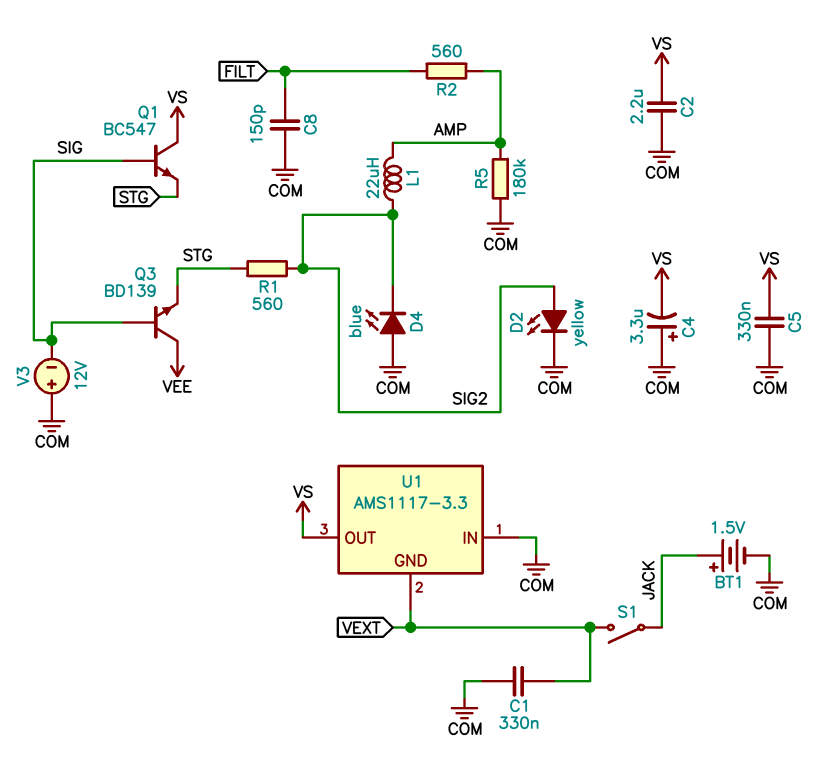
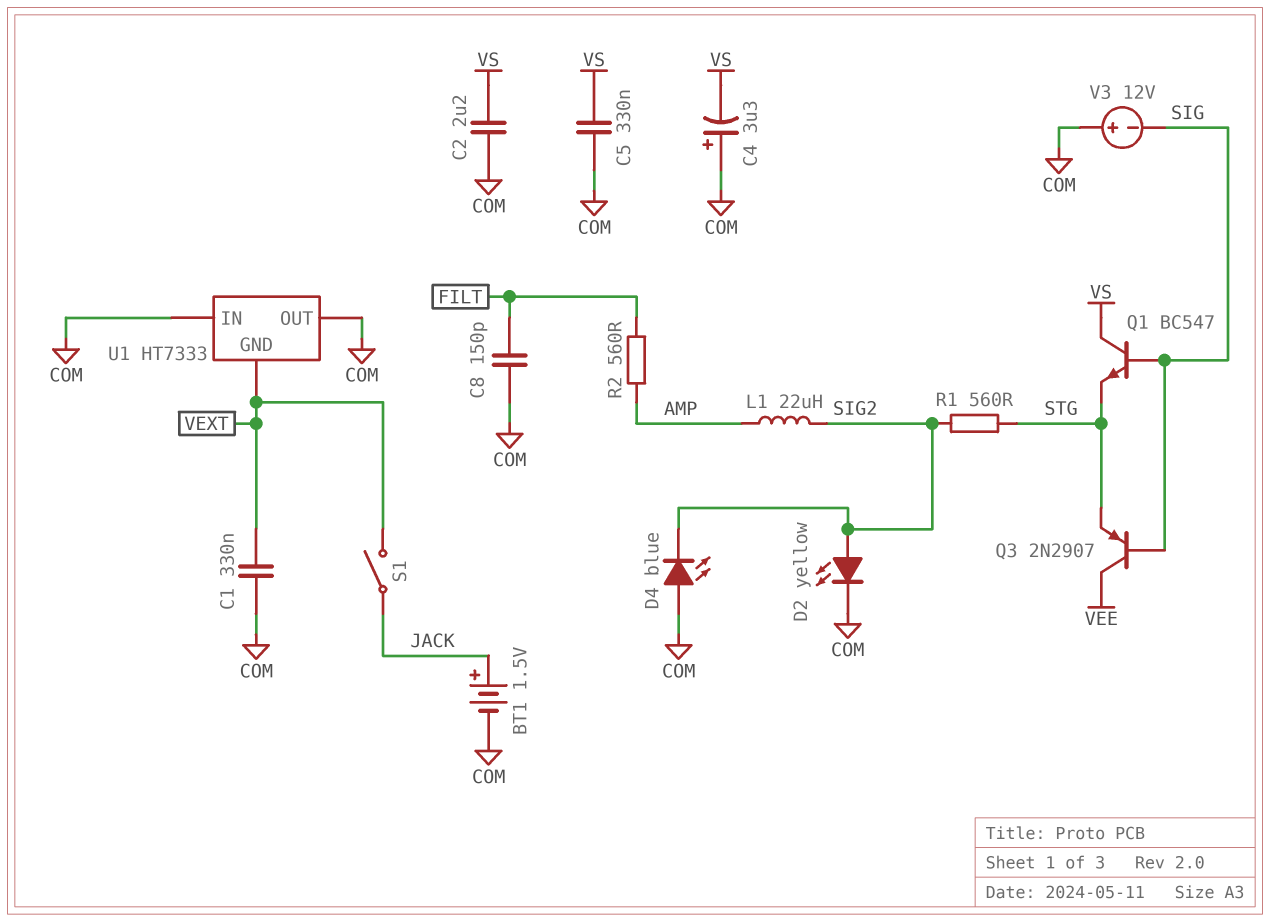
Q3: NPN BD139 (B SIG, C VEE, E STG) -> PNP 2N2907 (B SIG, C VEE, E STG)
R5: 180k (AMP, COM) -> none
U1: AMS1117-3.3 -> HT7333
U1 pin OUT: VS -> COM

